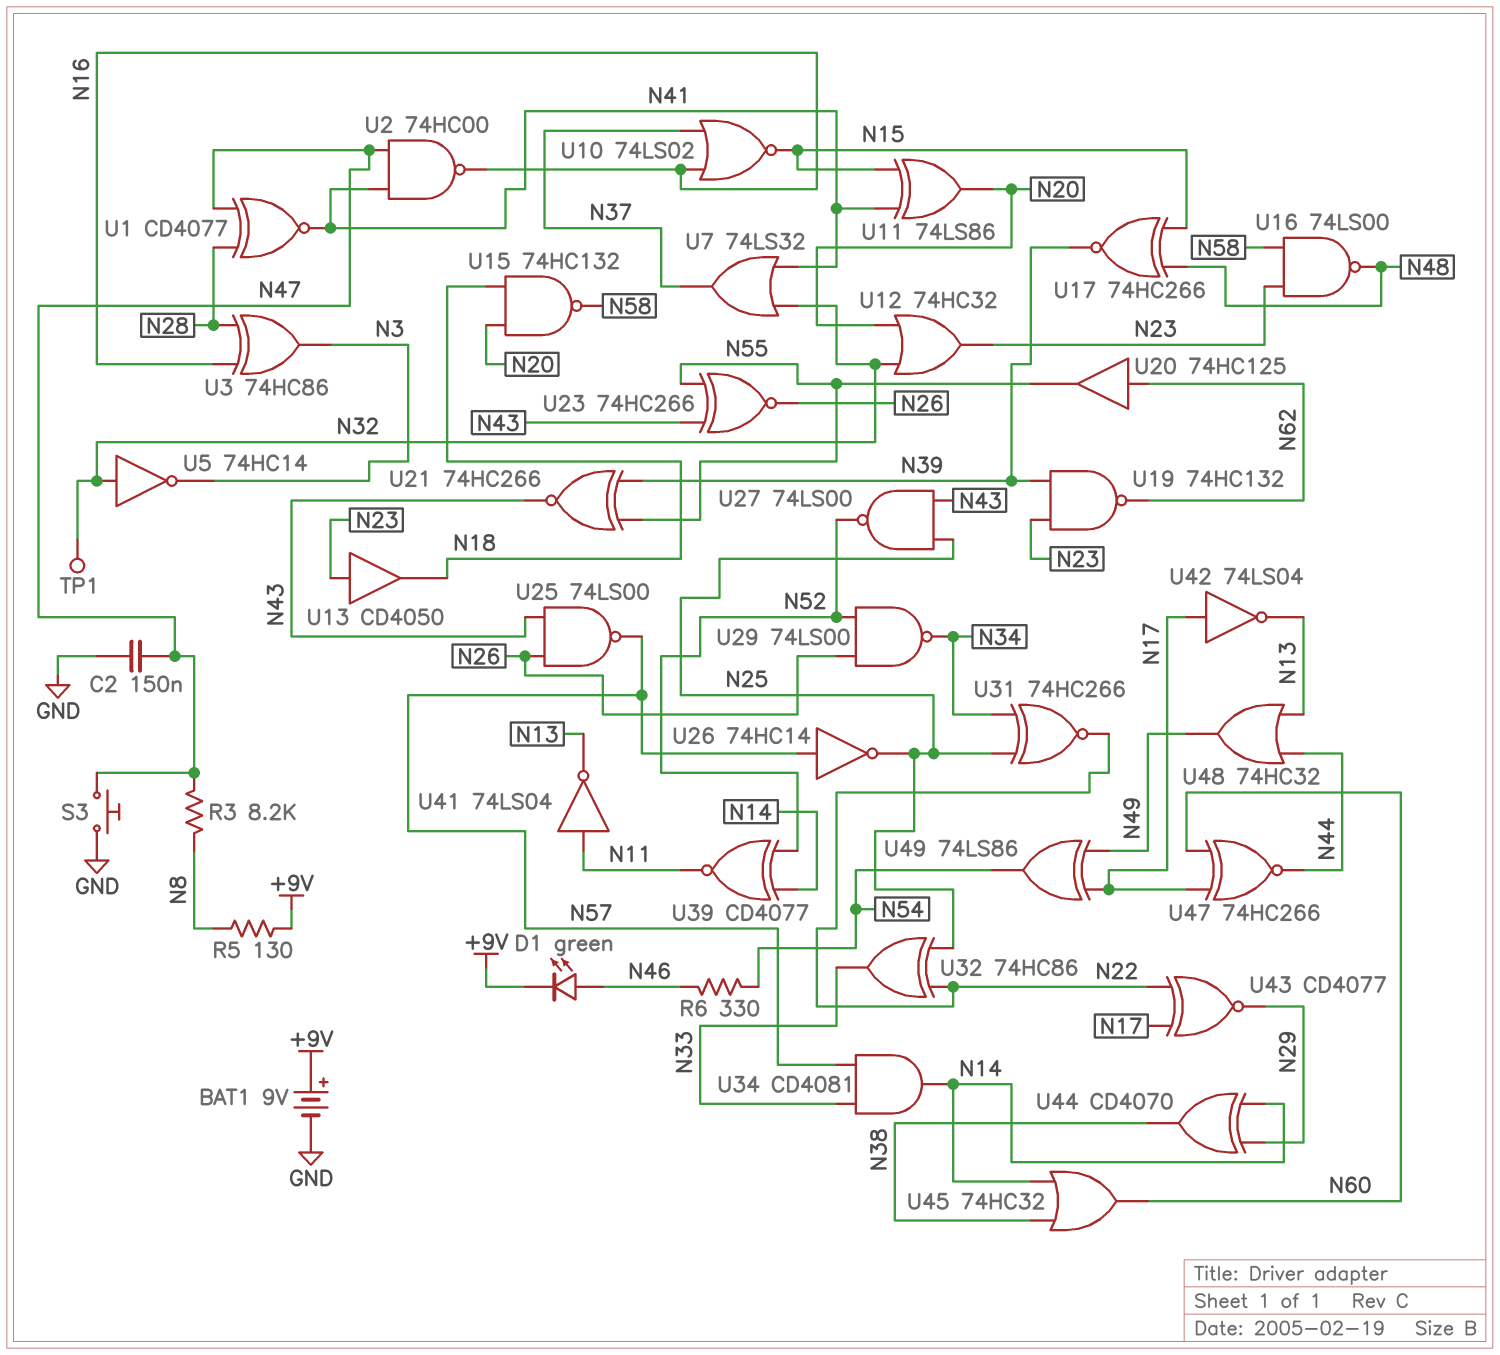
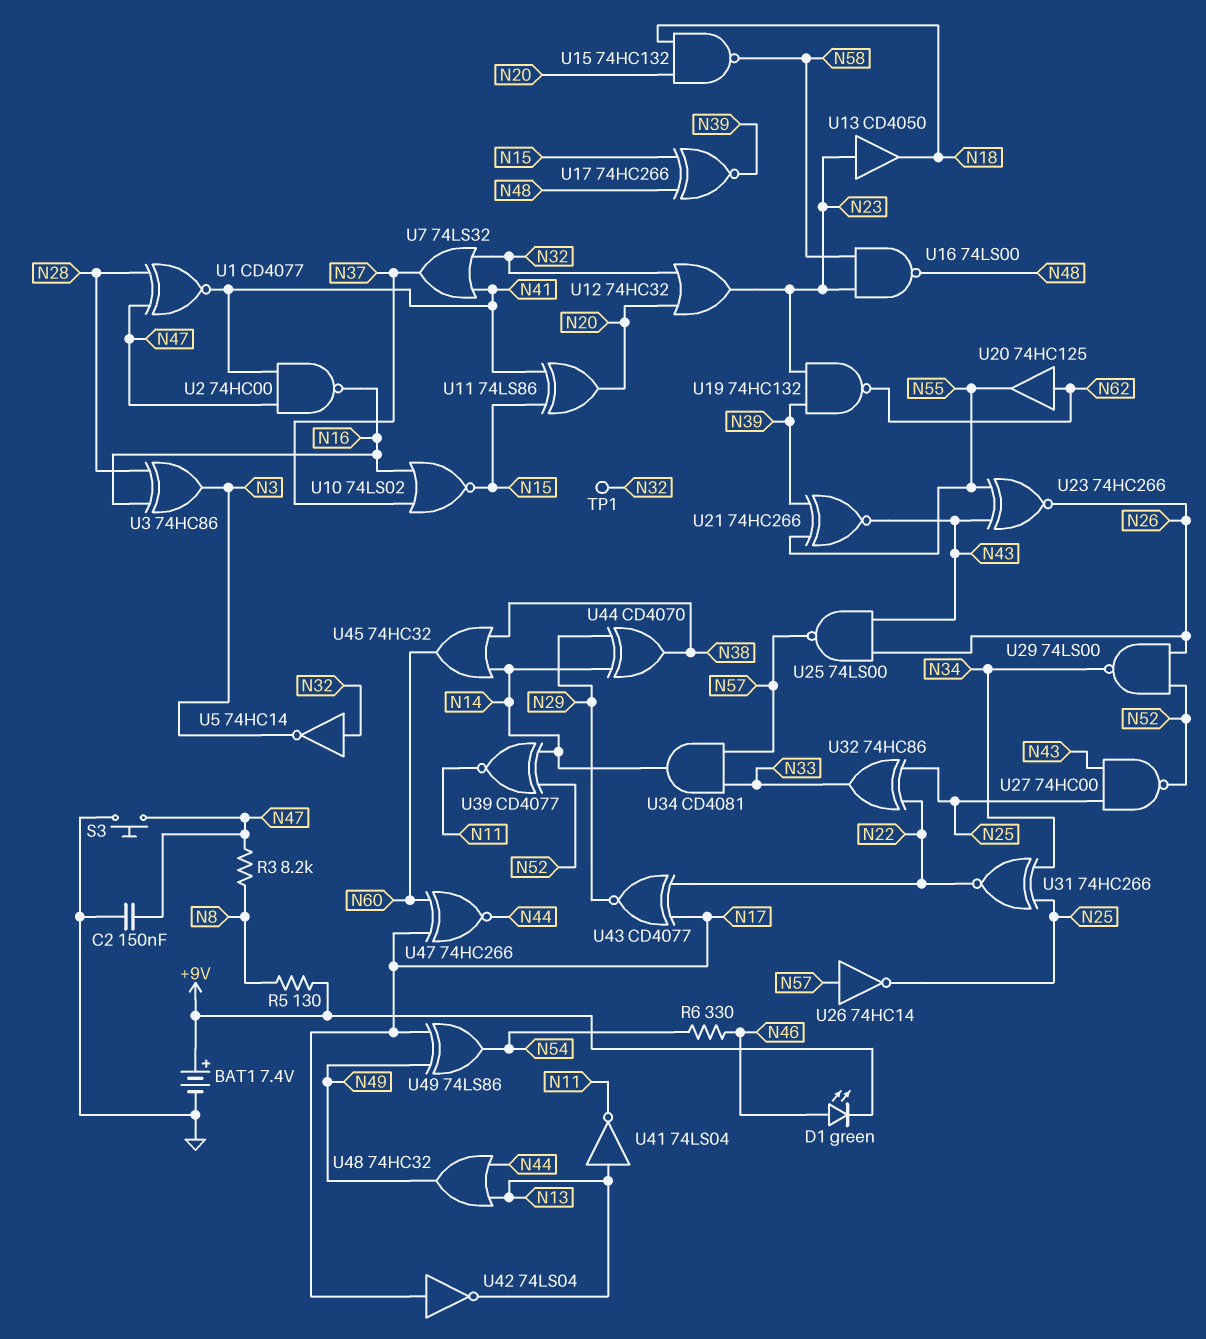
BAT1: 9V (plus +9V, minus GND) -> 7.4V (plus +9V, minus GND)
U27: NAND 74LS00 (in N25, in N43, out N52) -> NAND 74HC00 (in N25, in N43, out N52)
U41: NOT 74LS04 (in N11, out N13) -> NOT 74LS04 (in N13, out N11)

